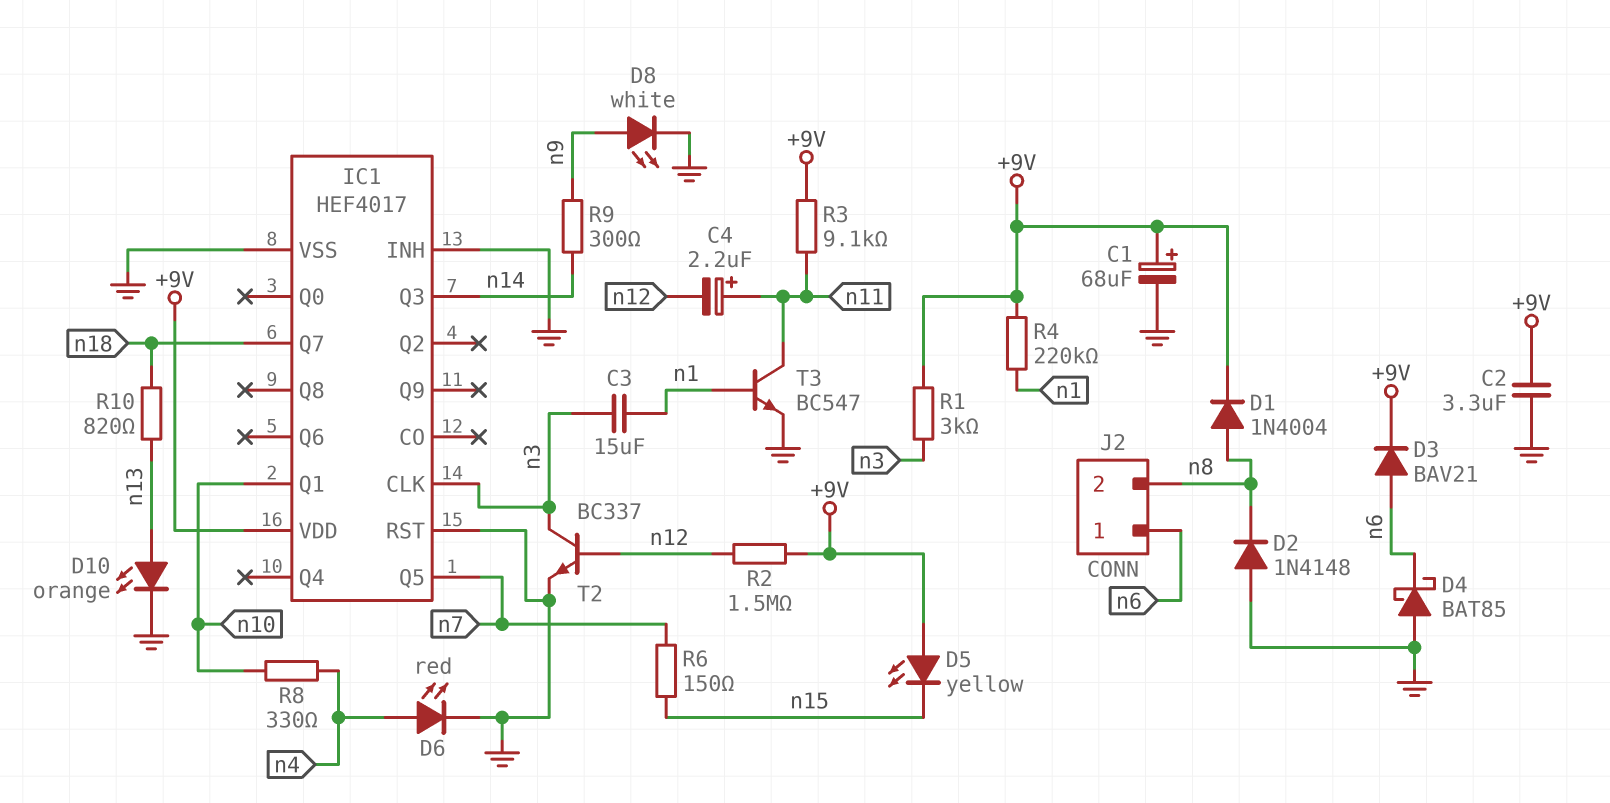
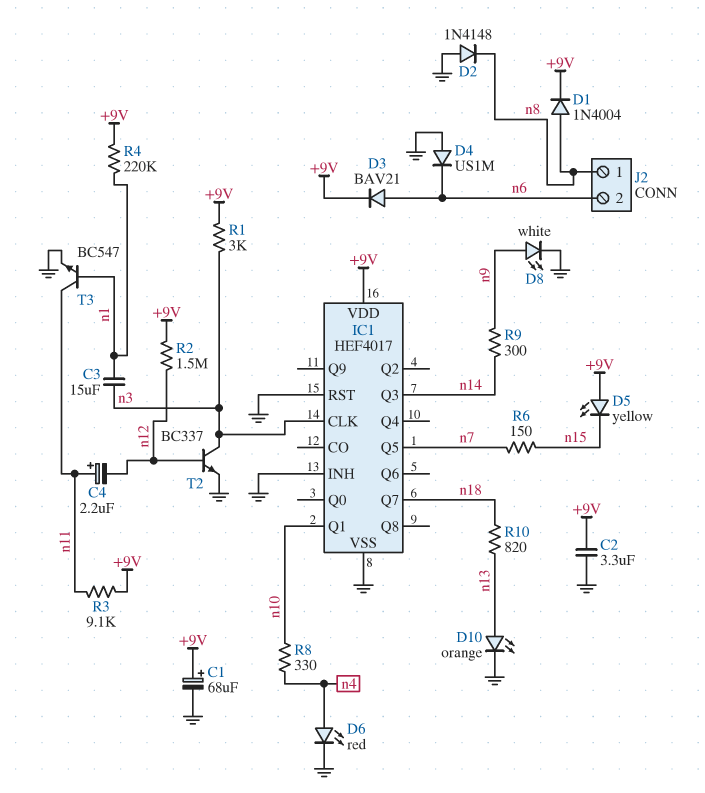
D4: schottky BAT85 (A GND, K n6) -> diode US1M (A GND, K n6)
J2 pin 1: n6 -> n8
J2 pin 2: n8 -> n6

